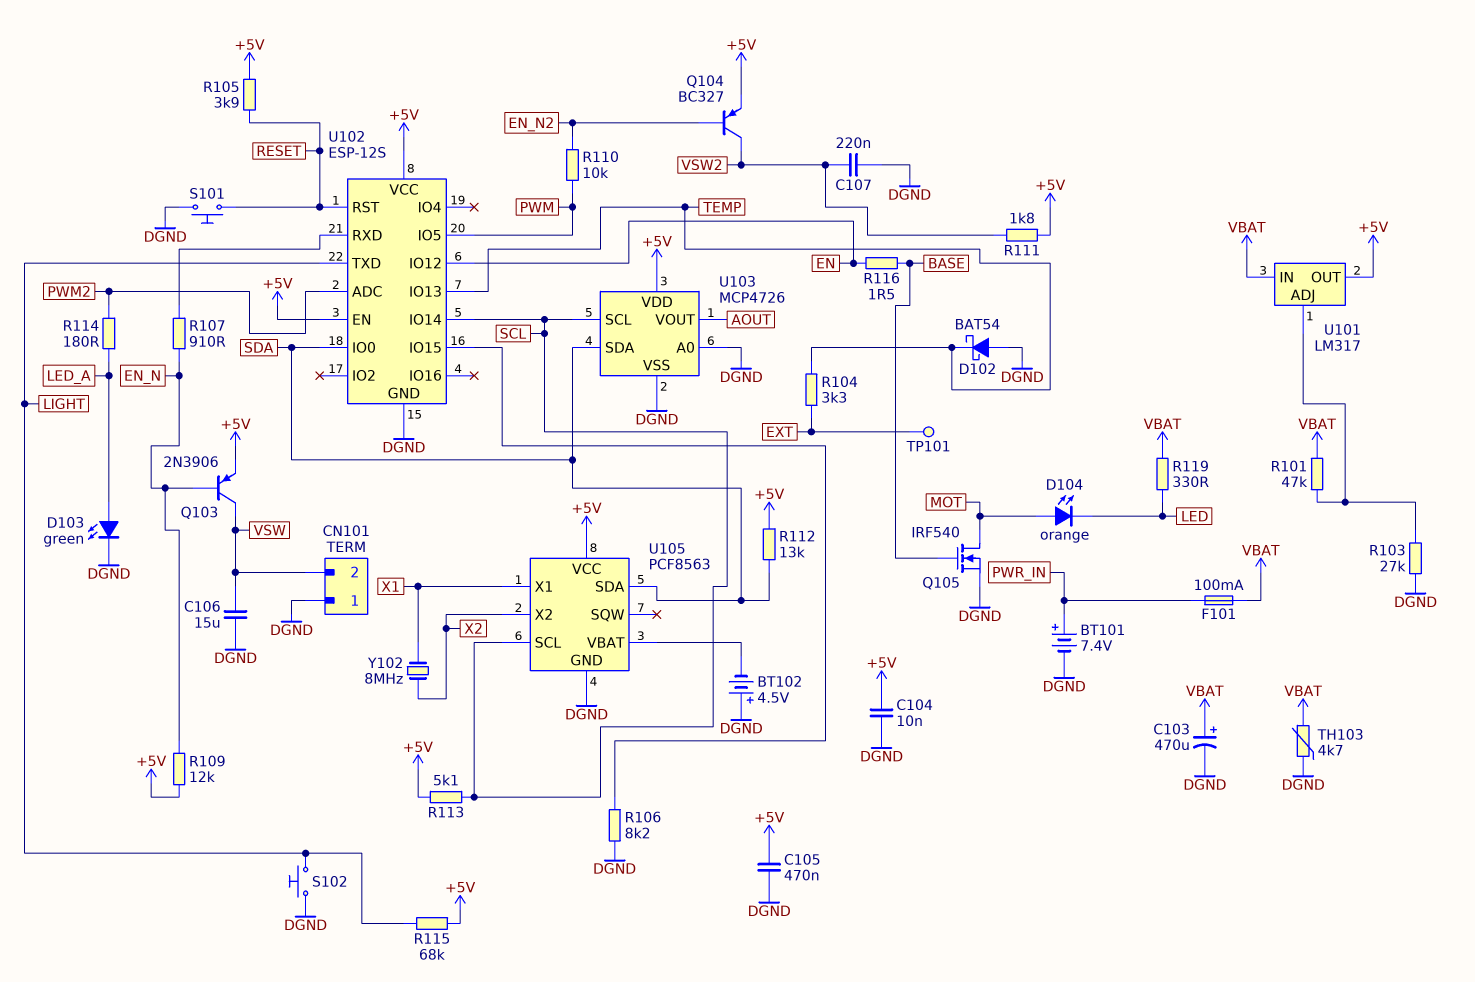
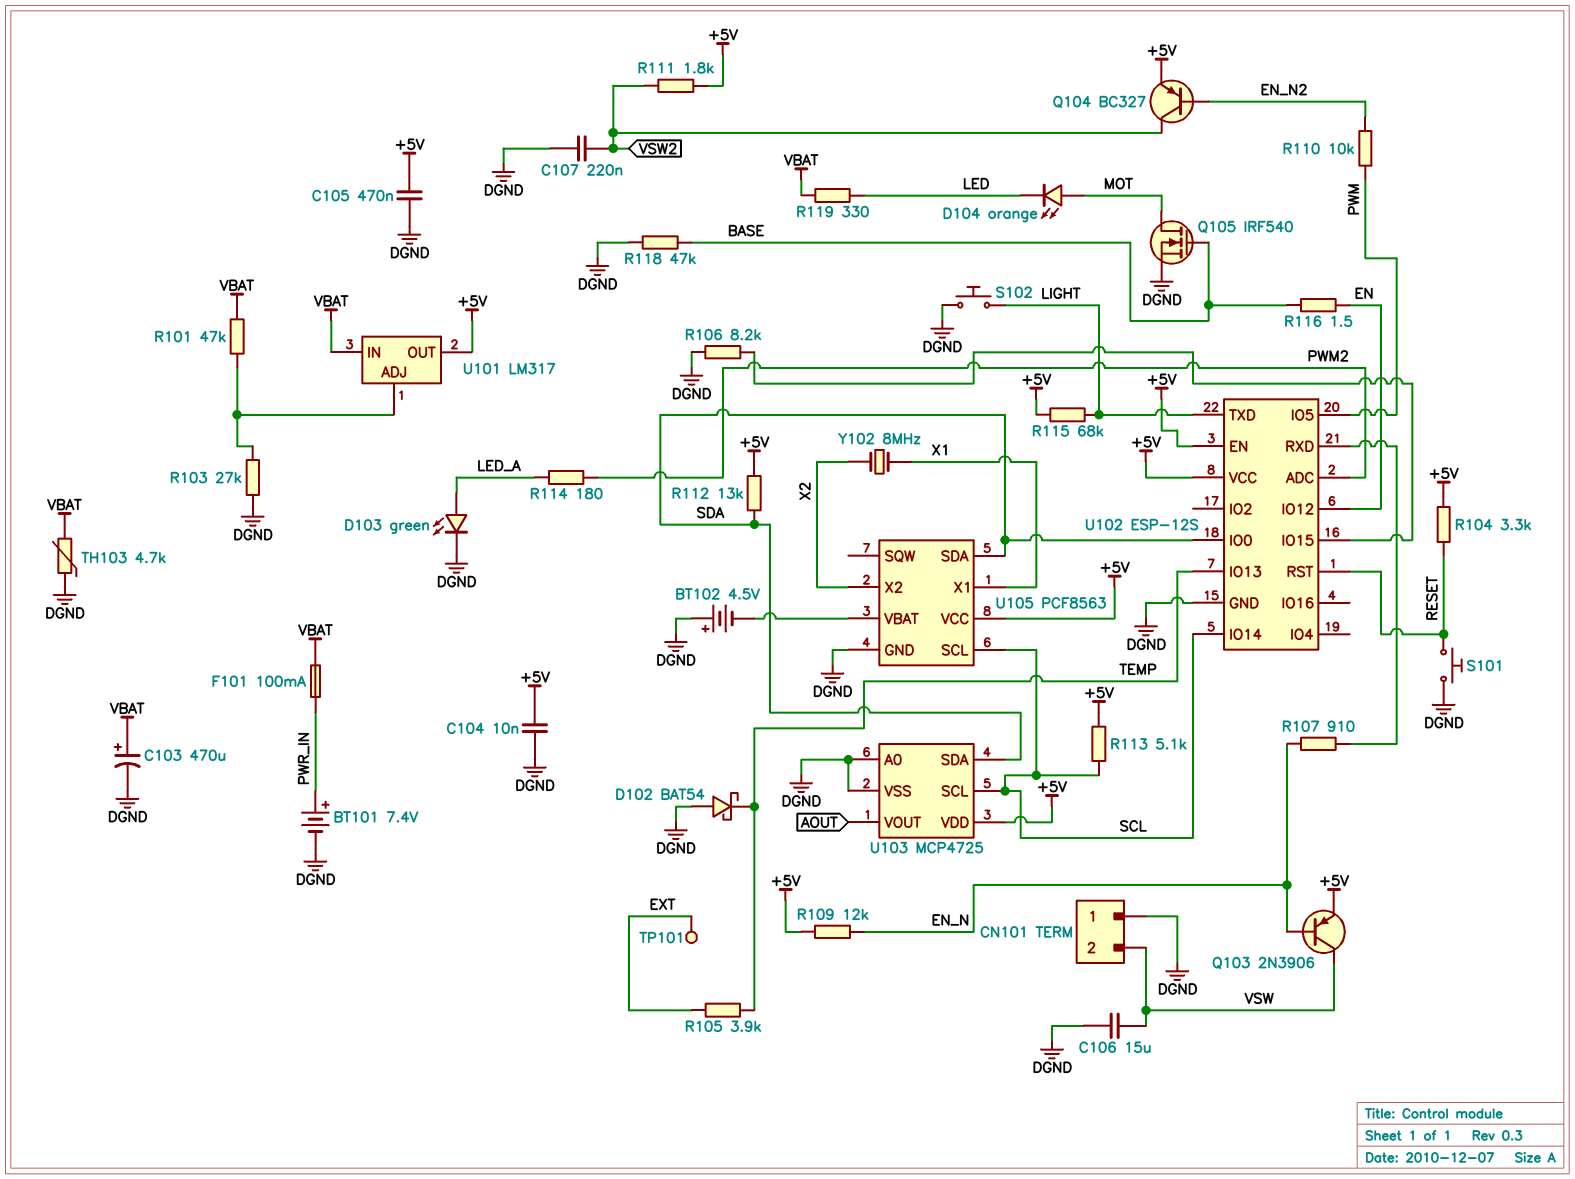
R104: 3.3k (EXT, TEMP) -> 3.3k (+5V, RESET)
R105: 3.9k (+5V, RESET) -> 3.9k (EXT, TEMP)
R118: none -> 47k (BASE, DGND)
U103: MCP4726 -> MCP4725

